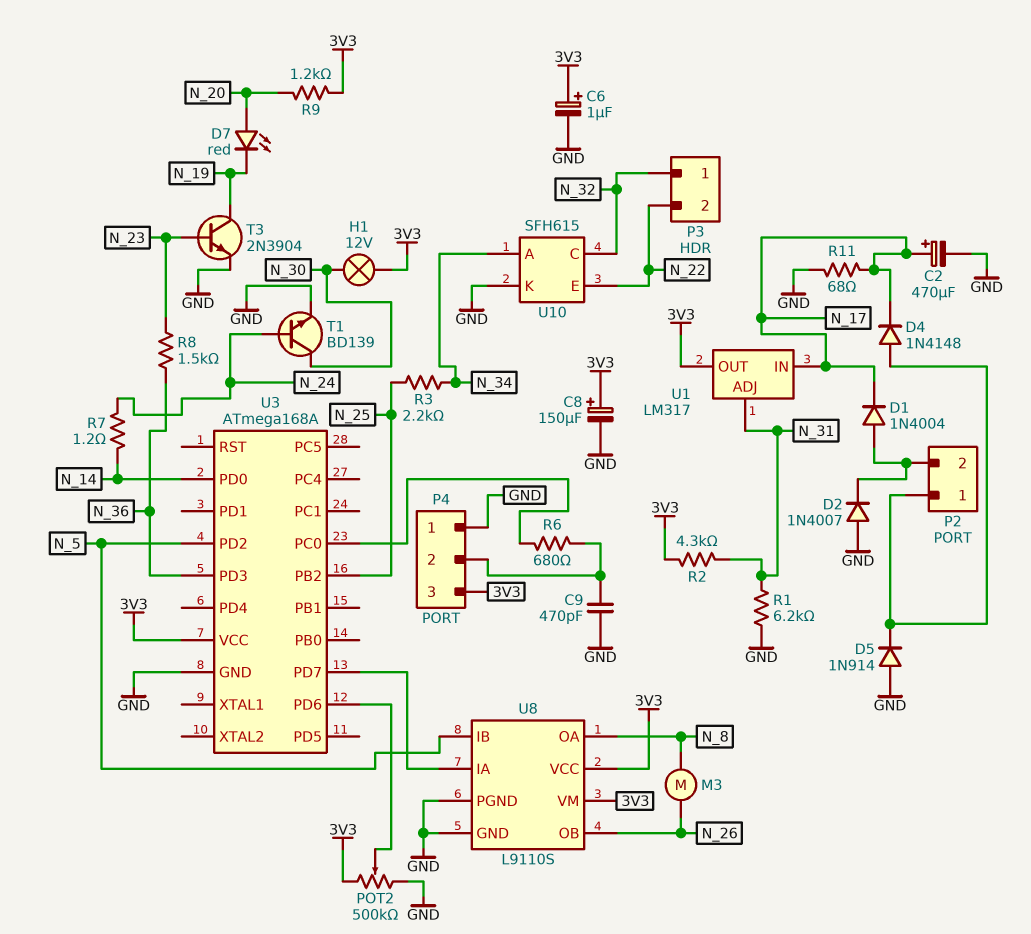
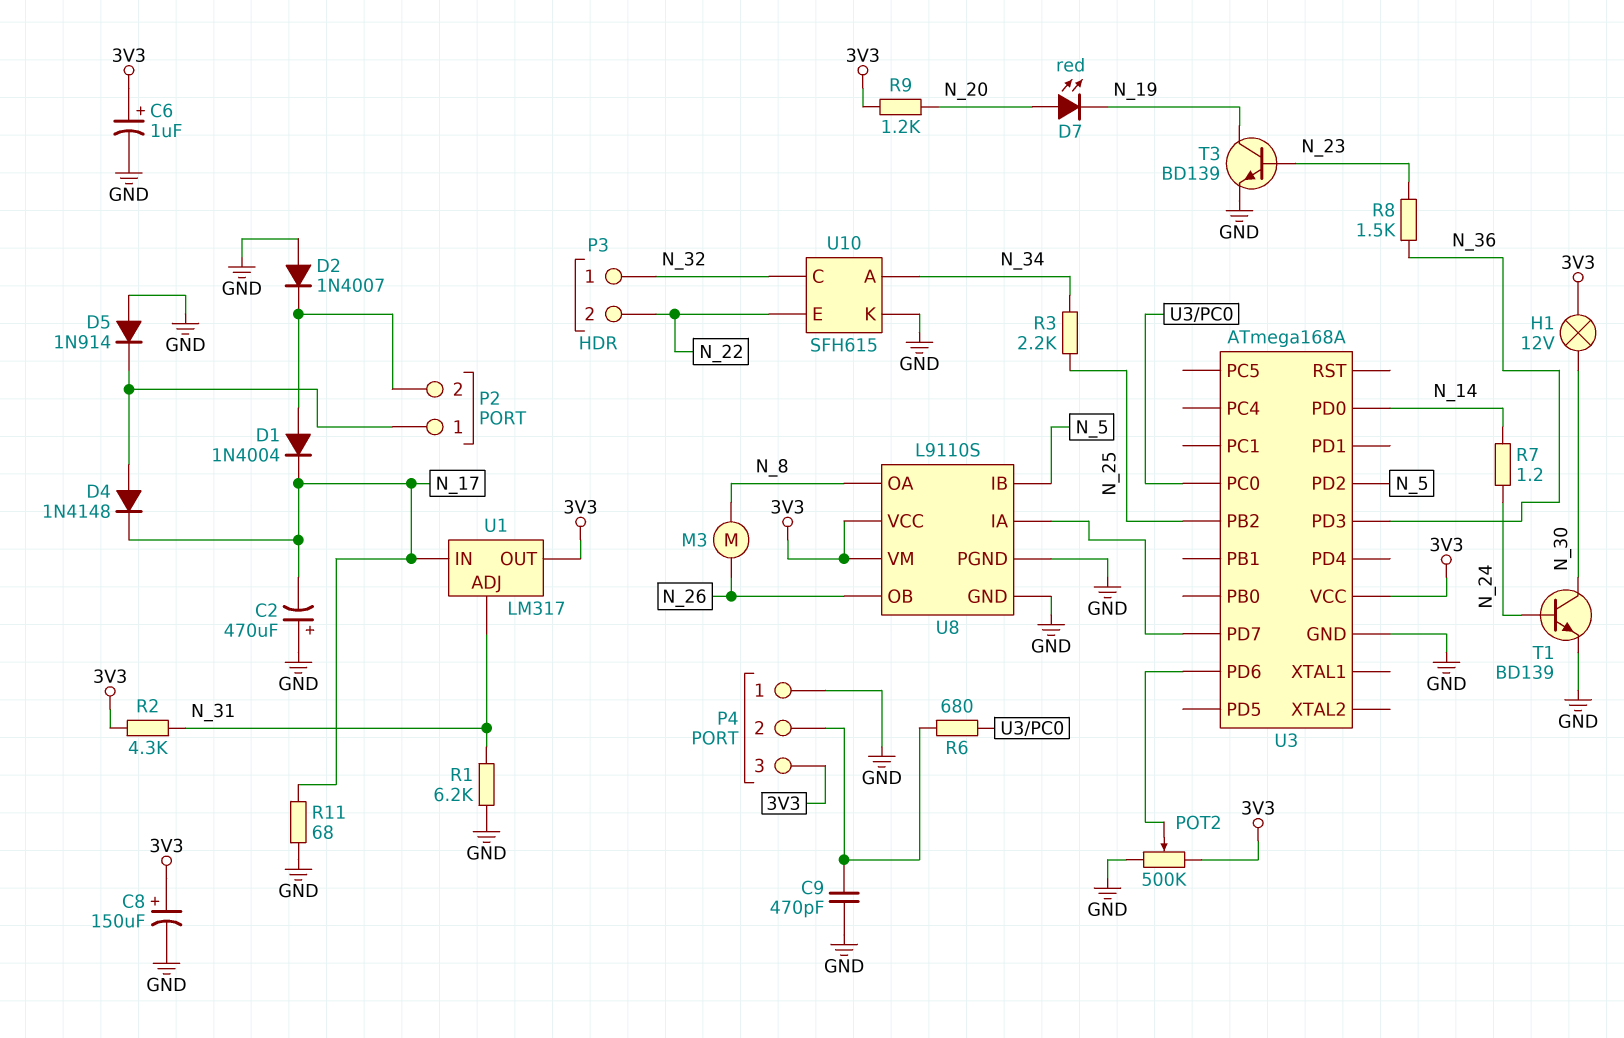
C2: 470uF (plus N_17, minus GND) -> 470uF (plus GND, minus N_17)
T3: NPN 2N3904 (B N_23, C N_19, E GND) -> NPN BD139 (B N_23, C N_19, E GND)

